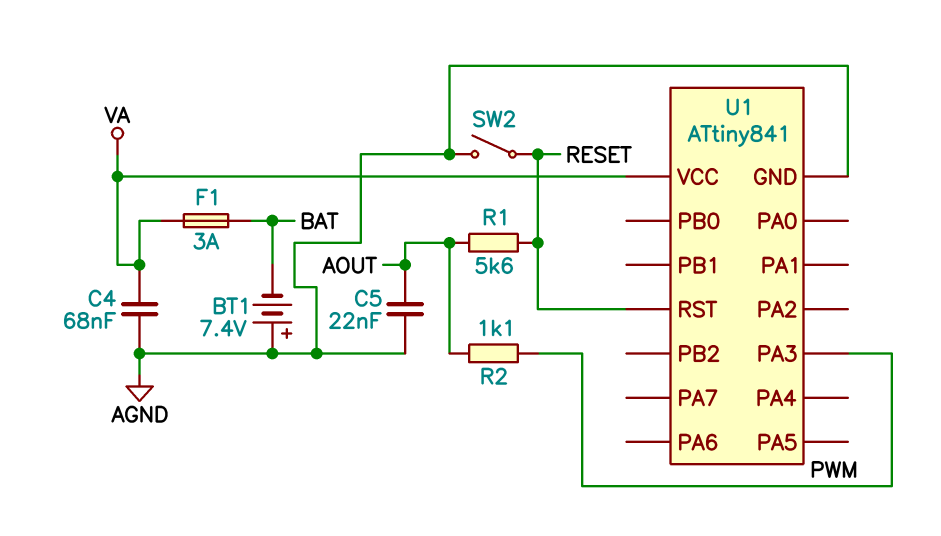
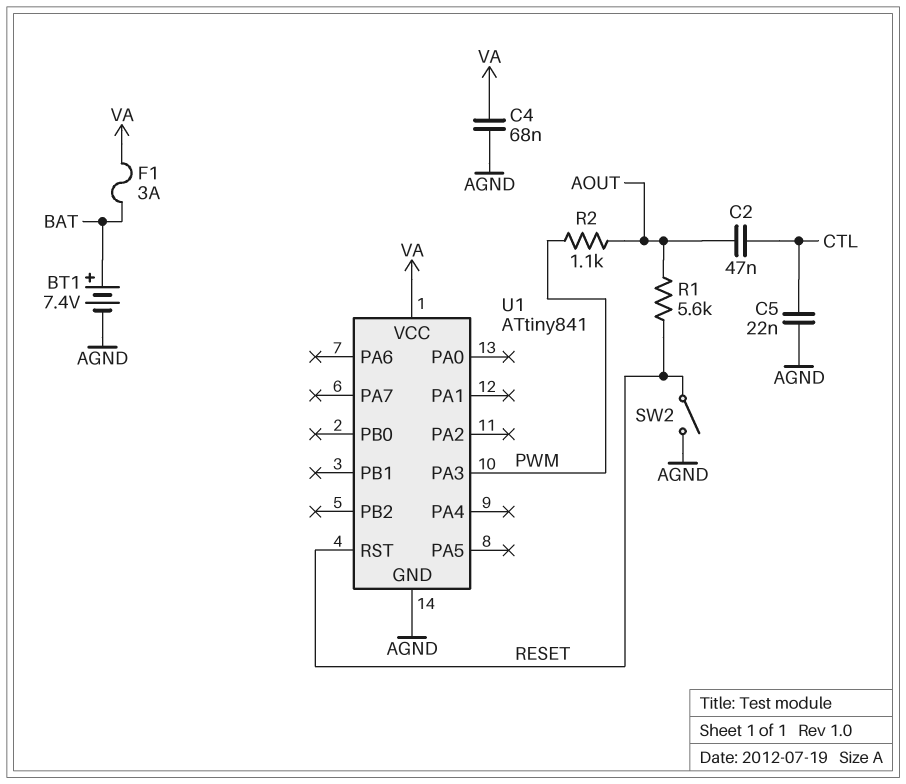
BT1: 7.4V (plus AGND, minus BAT) -> 7.4V (plus BAT, minus AGND)
C2: none -> 47nF (AOUT, CTL)
C5: 22nF (AGND, AOUT) -> 22nF (AGND, CTL)

